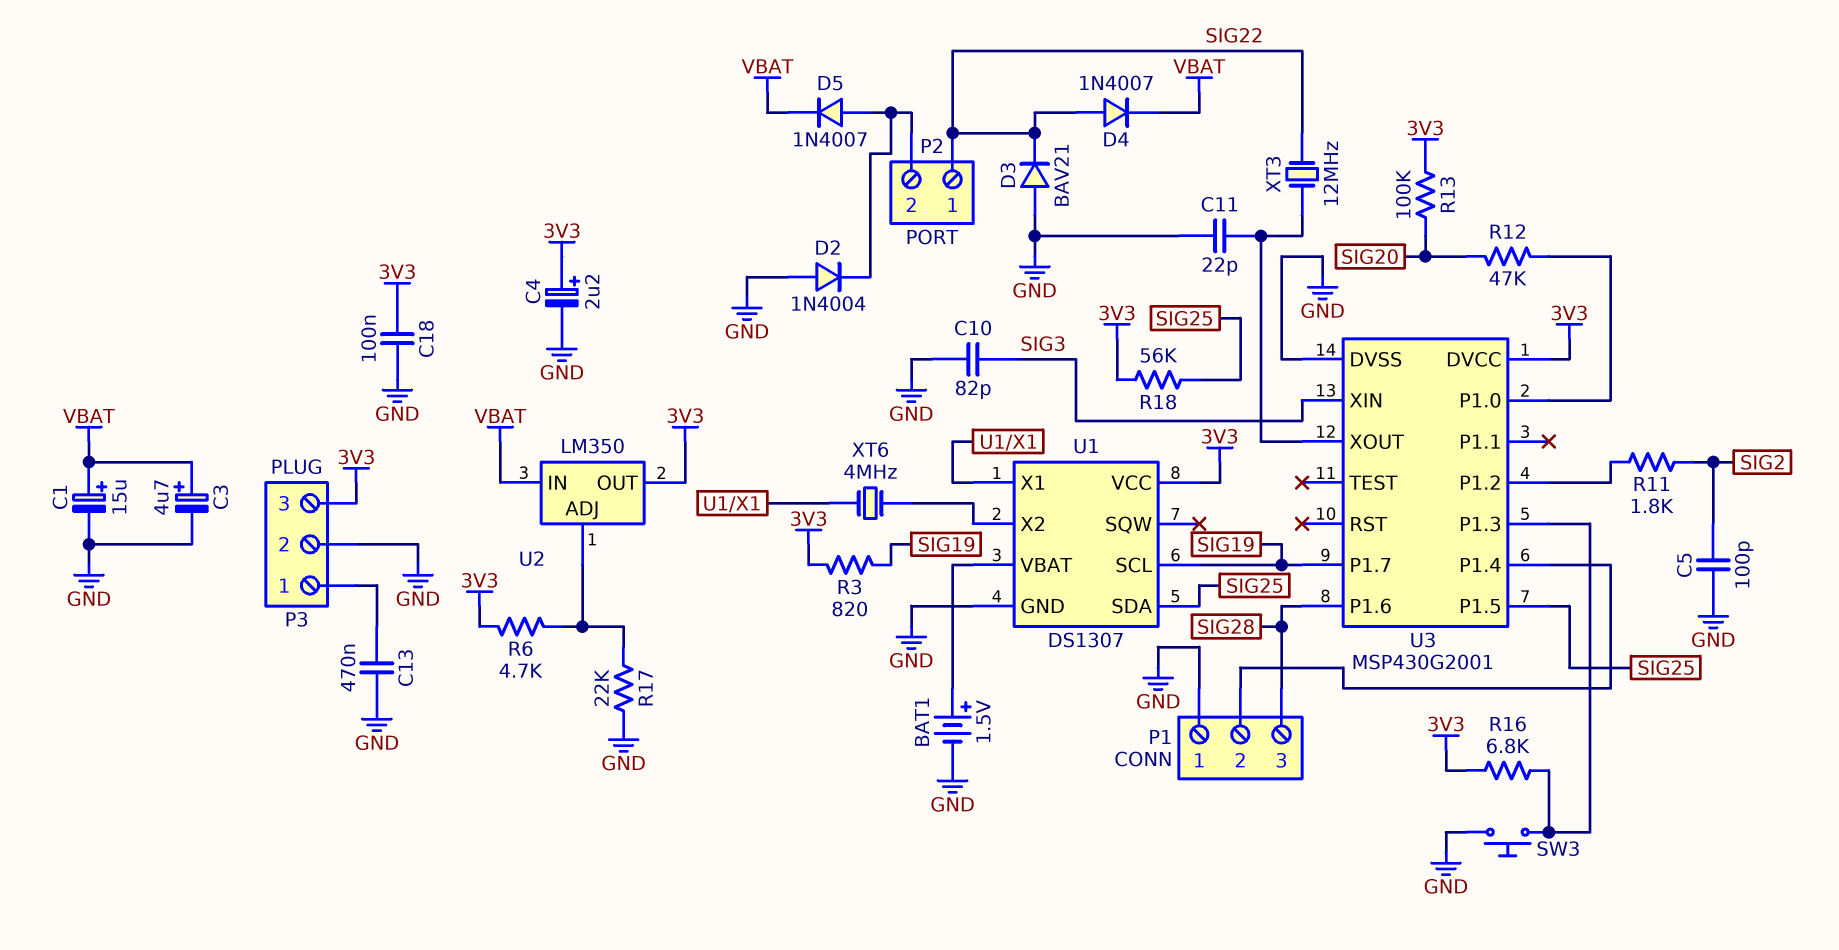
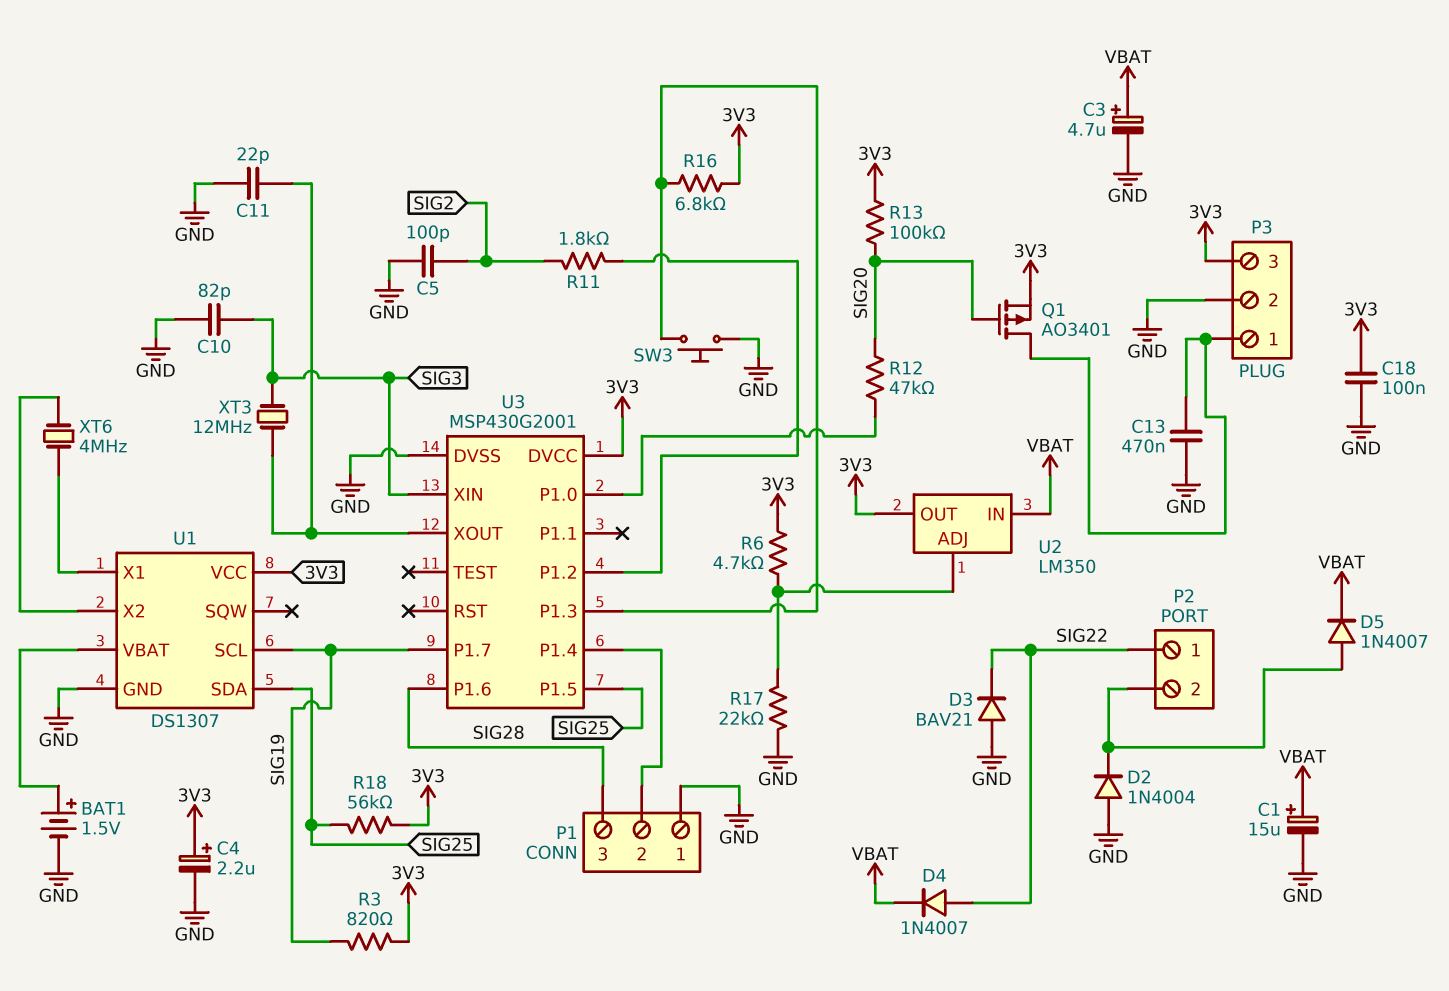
Q1: none -> PMOS AO3401 (G SIG20, D P3/1, S 3V3)
XT3: 12MHz (SIG22, U3/XOUT) -> 12MHz (SIG3, U3/XOUT)

